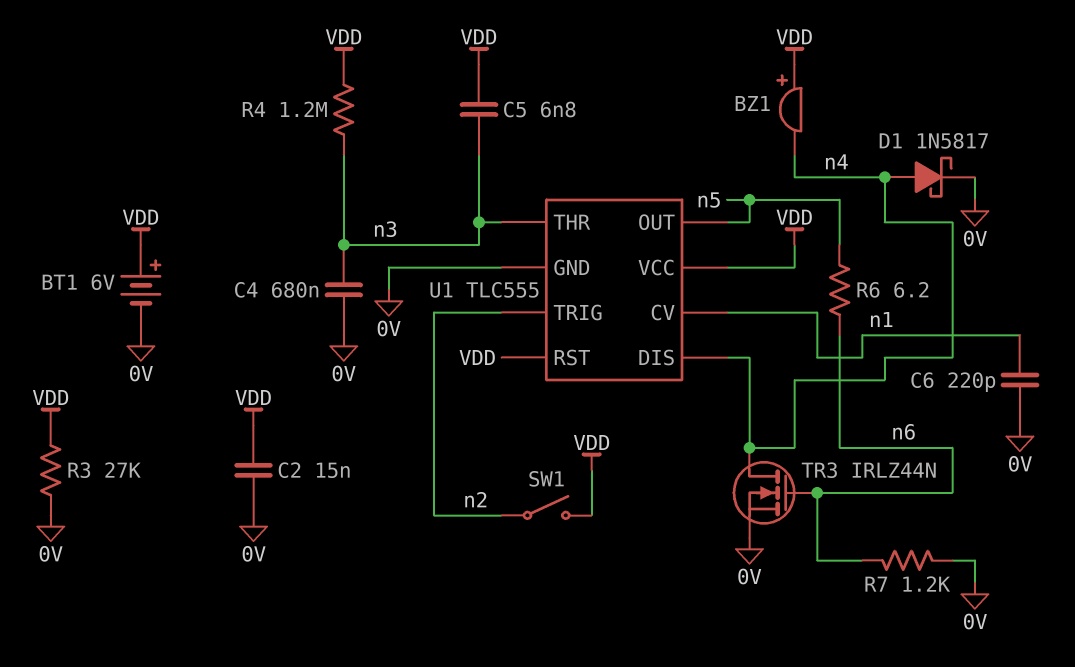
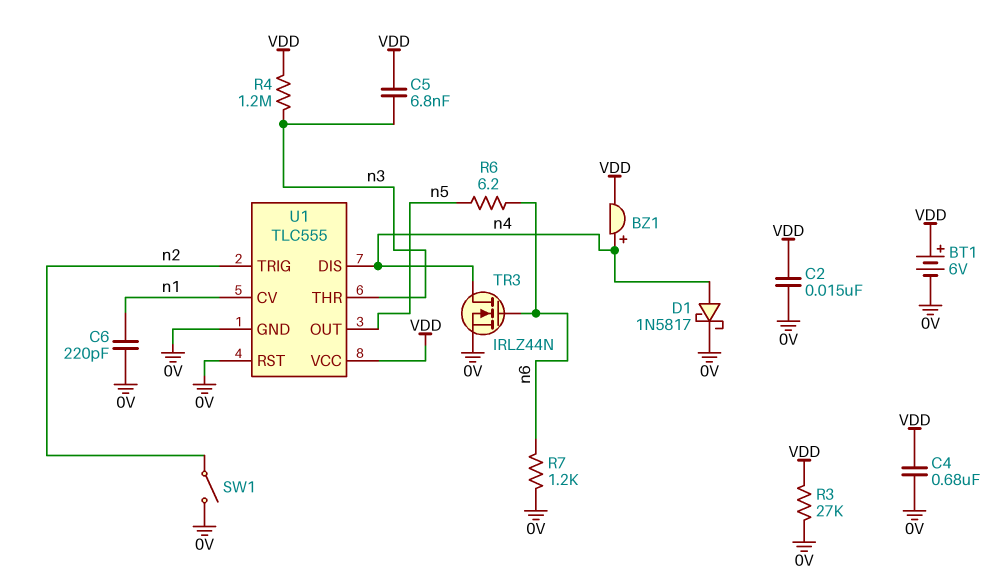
BZ1: buzzer (plus VDD, minus n4) -> buzzer (plus n4, minus VDD)
C4: 680nF (0V, n3) -> 680nF (0V, VDD)
SW1: switch (VDD, n2) -> switch (0V, n2)
U1 pin RST: VDD -> 0V

